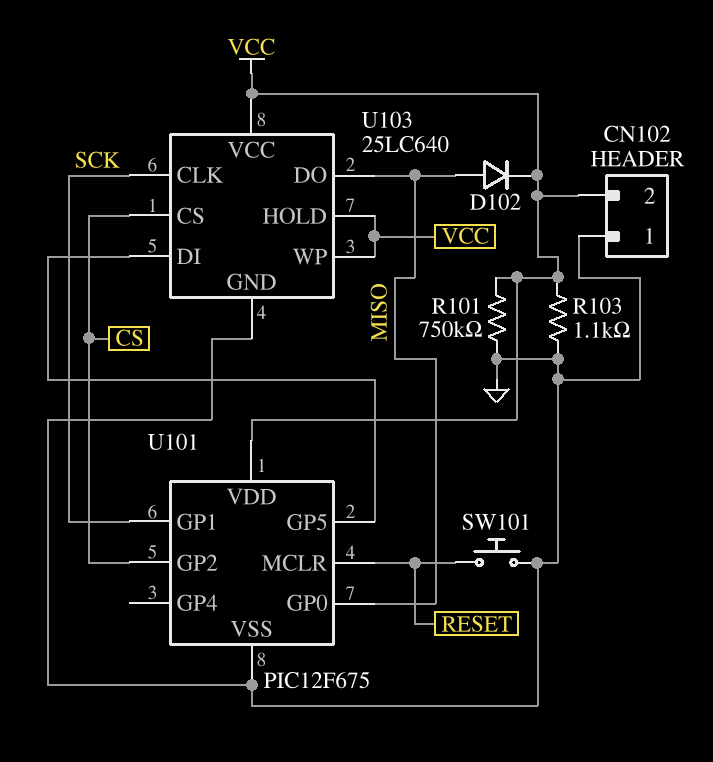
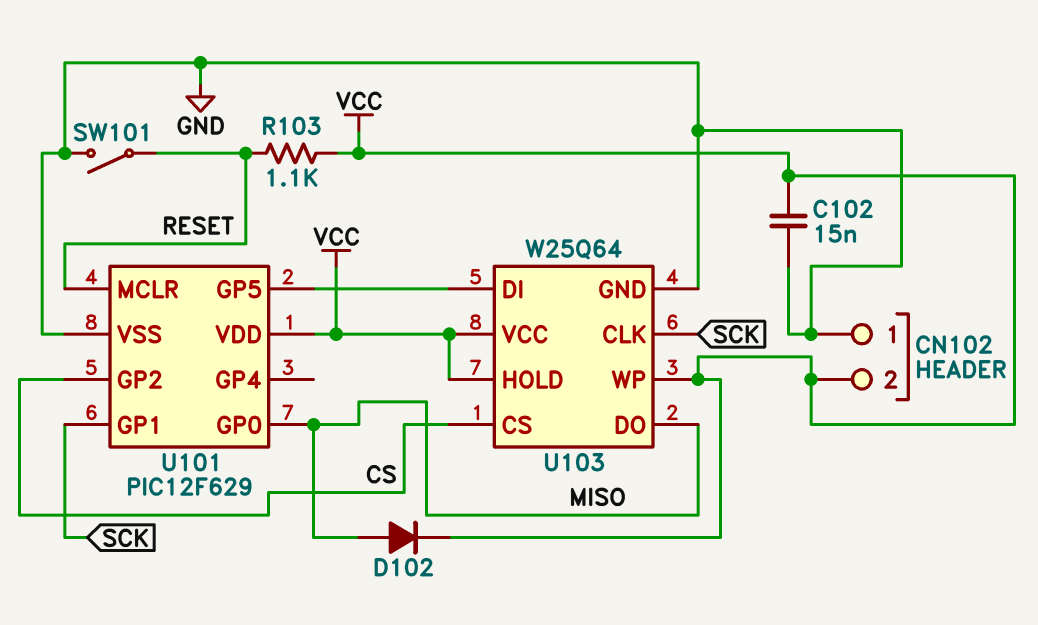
C102: none -> 15nF (GND, VCC)
R101: 750k (GND, VCC) -> none
R103: 1.1k (GND, VCC) -> 1.1k (RESET, VCC)
SW101: button (GND, RESET) -> switch (GND, RESET)
U101: PIC12F675 -> PIC12F629
U103: 25LC640 -> W25Q64

